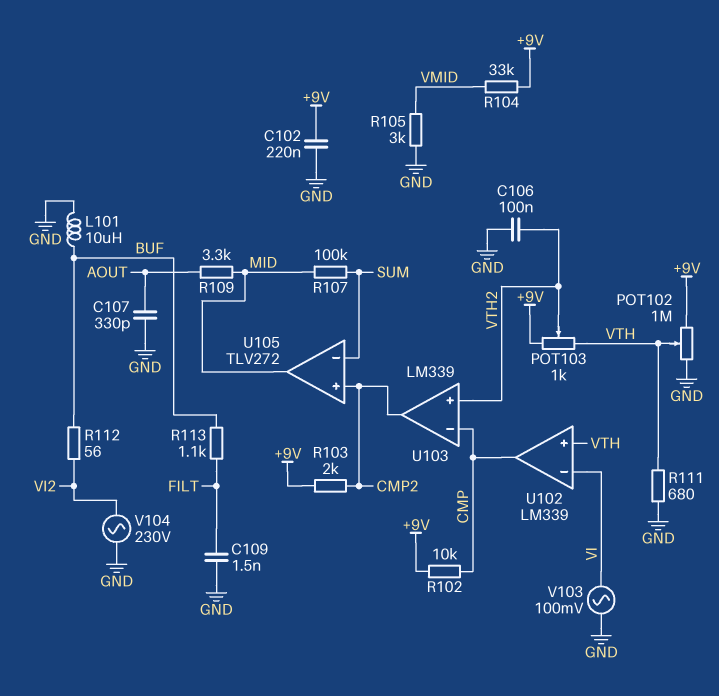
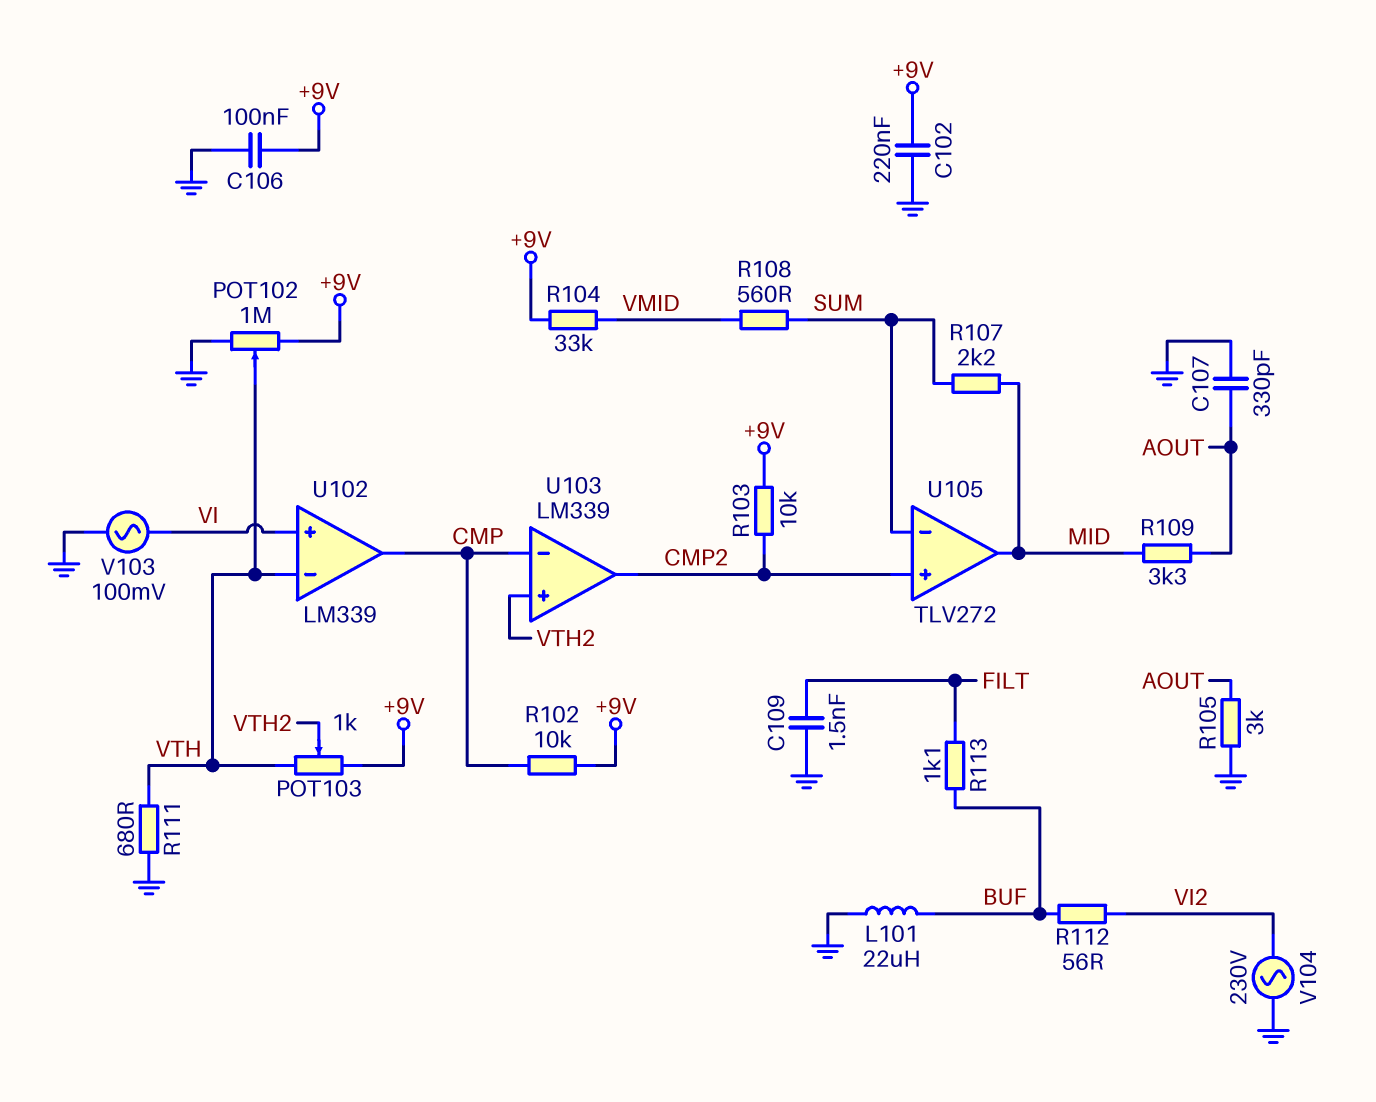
C106: 100nF (GND, VTH2) -> 100nF (+9V, GND)
L101: 10uH (BUF, GND) -> 22uH (BUF, GND)
R103: 2k (+9V, CMP2) -> 10k (+9V, CMP2)
R105: 3k (GND, VMID) -> 3k (AOUT, GND)
R107: 100k (MID, SUM) -> 2.2k (MID, SUM)
R108: none -> 560 (SUM, VMID)
U102 pin in+: VTH -> VI
U102 pin in-: VI -> VTH

